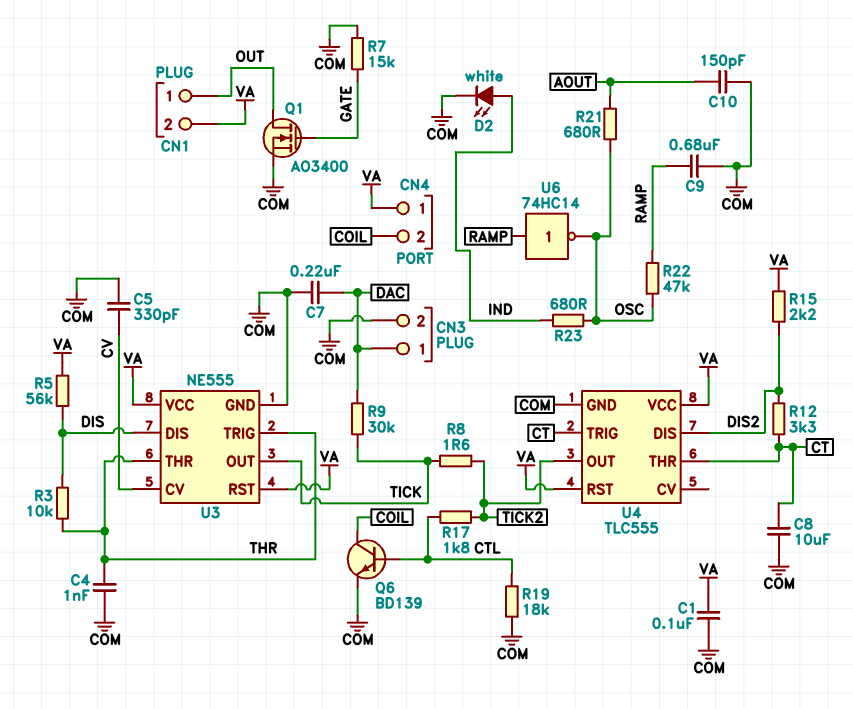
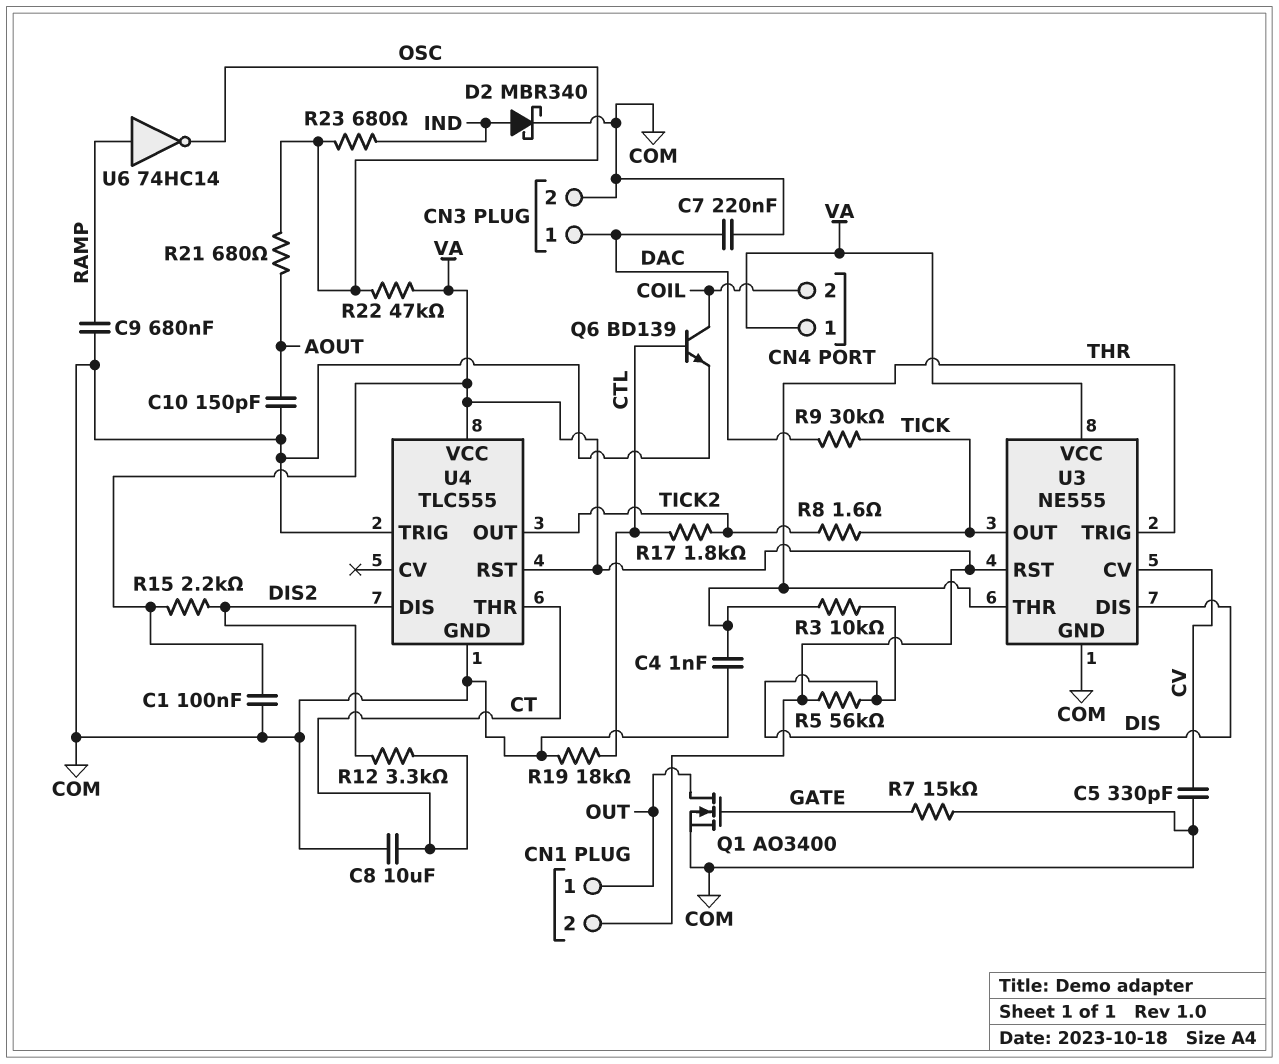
D2: LED white (A IND, K COM) -> schottky MBR340 (A IND, K COM)
R22: 47k (OSC, RAMP) -> 47k (OSC, VA)
U4 pin TRIG: CT -> COM

